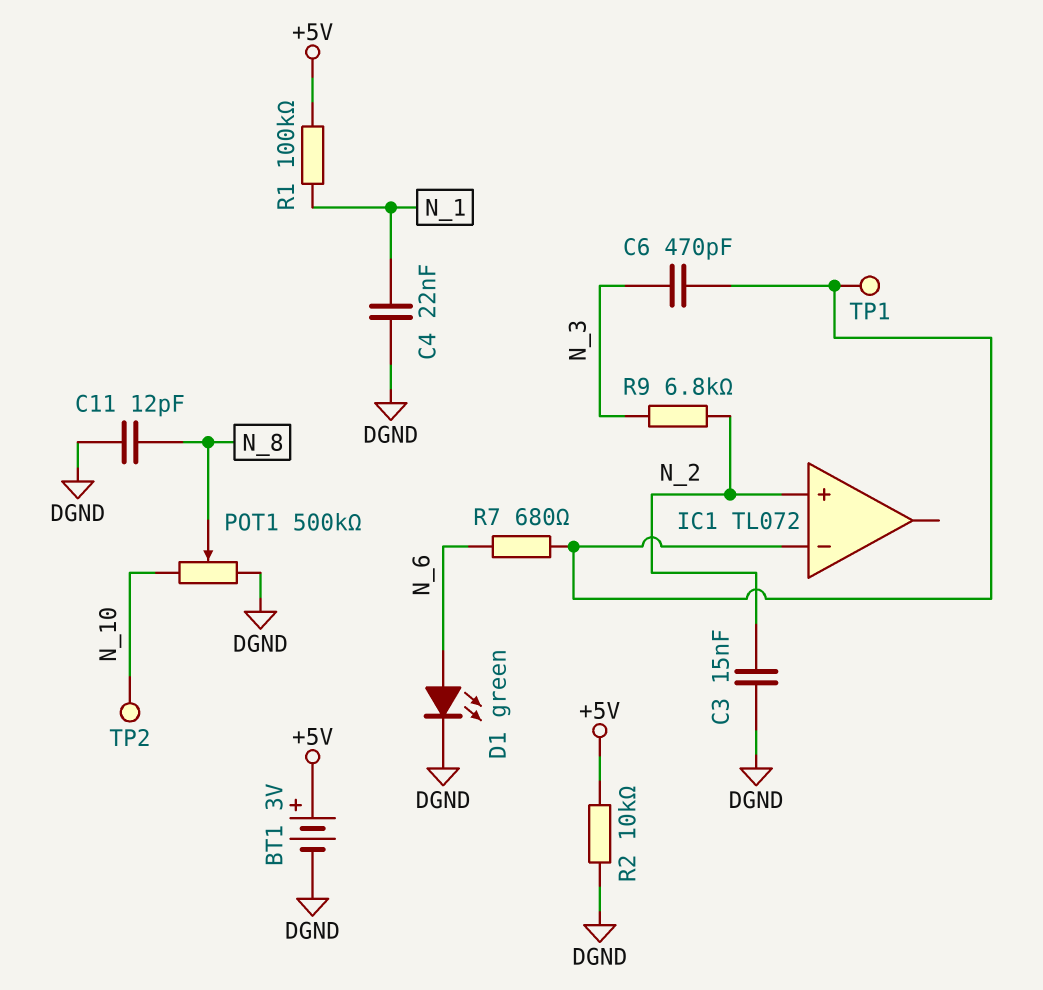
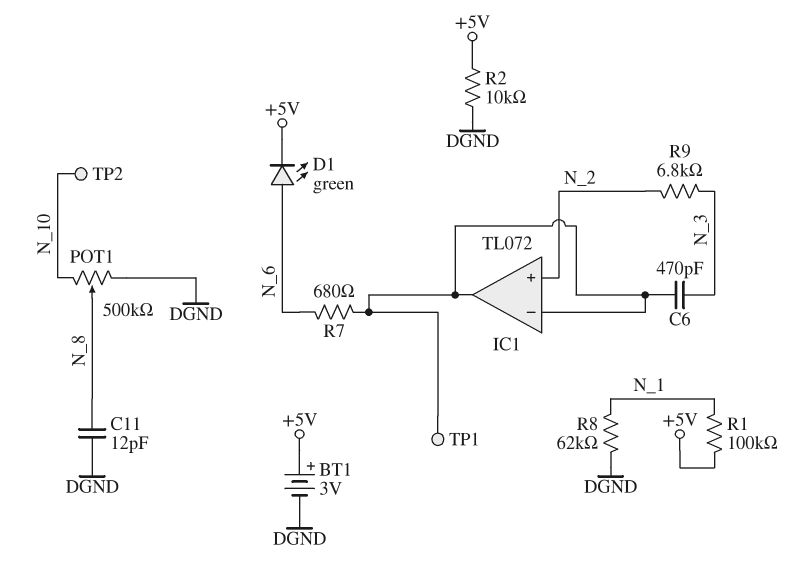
C3: 15nF (DGND, N_2) -> none
C4: 22nF (DGND, N_1) -> none
D1: LED green (A N_6, K DGND) -> LED green (A N_6, K +5V)
IC1 pin out: none -> IC1/in-
R8: none -> 62k (DGND, N_1)

